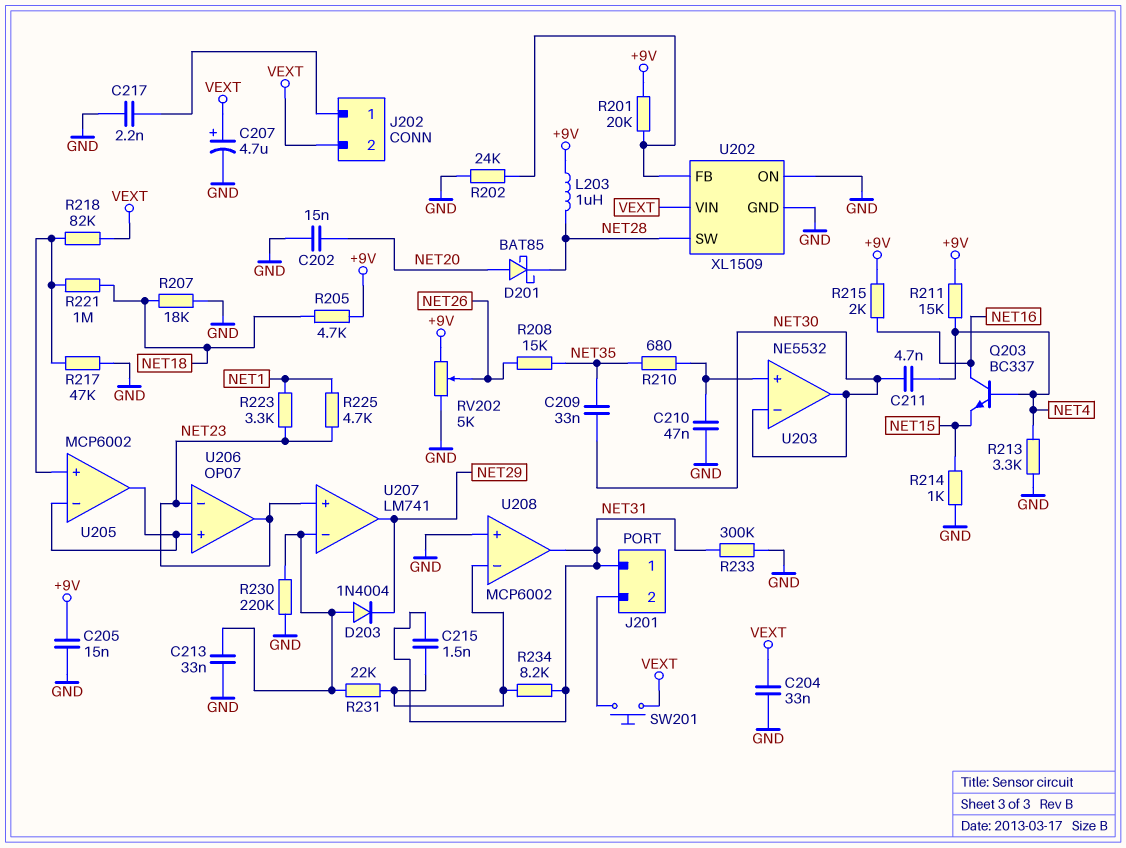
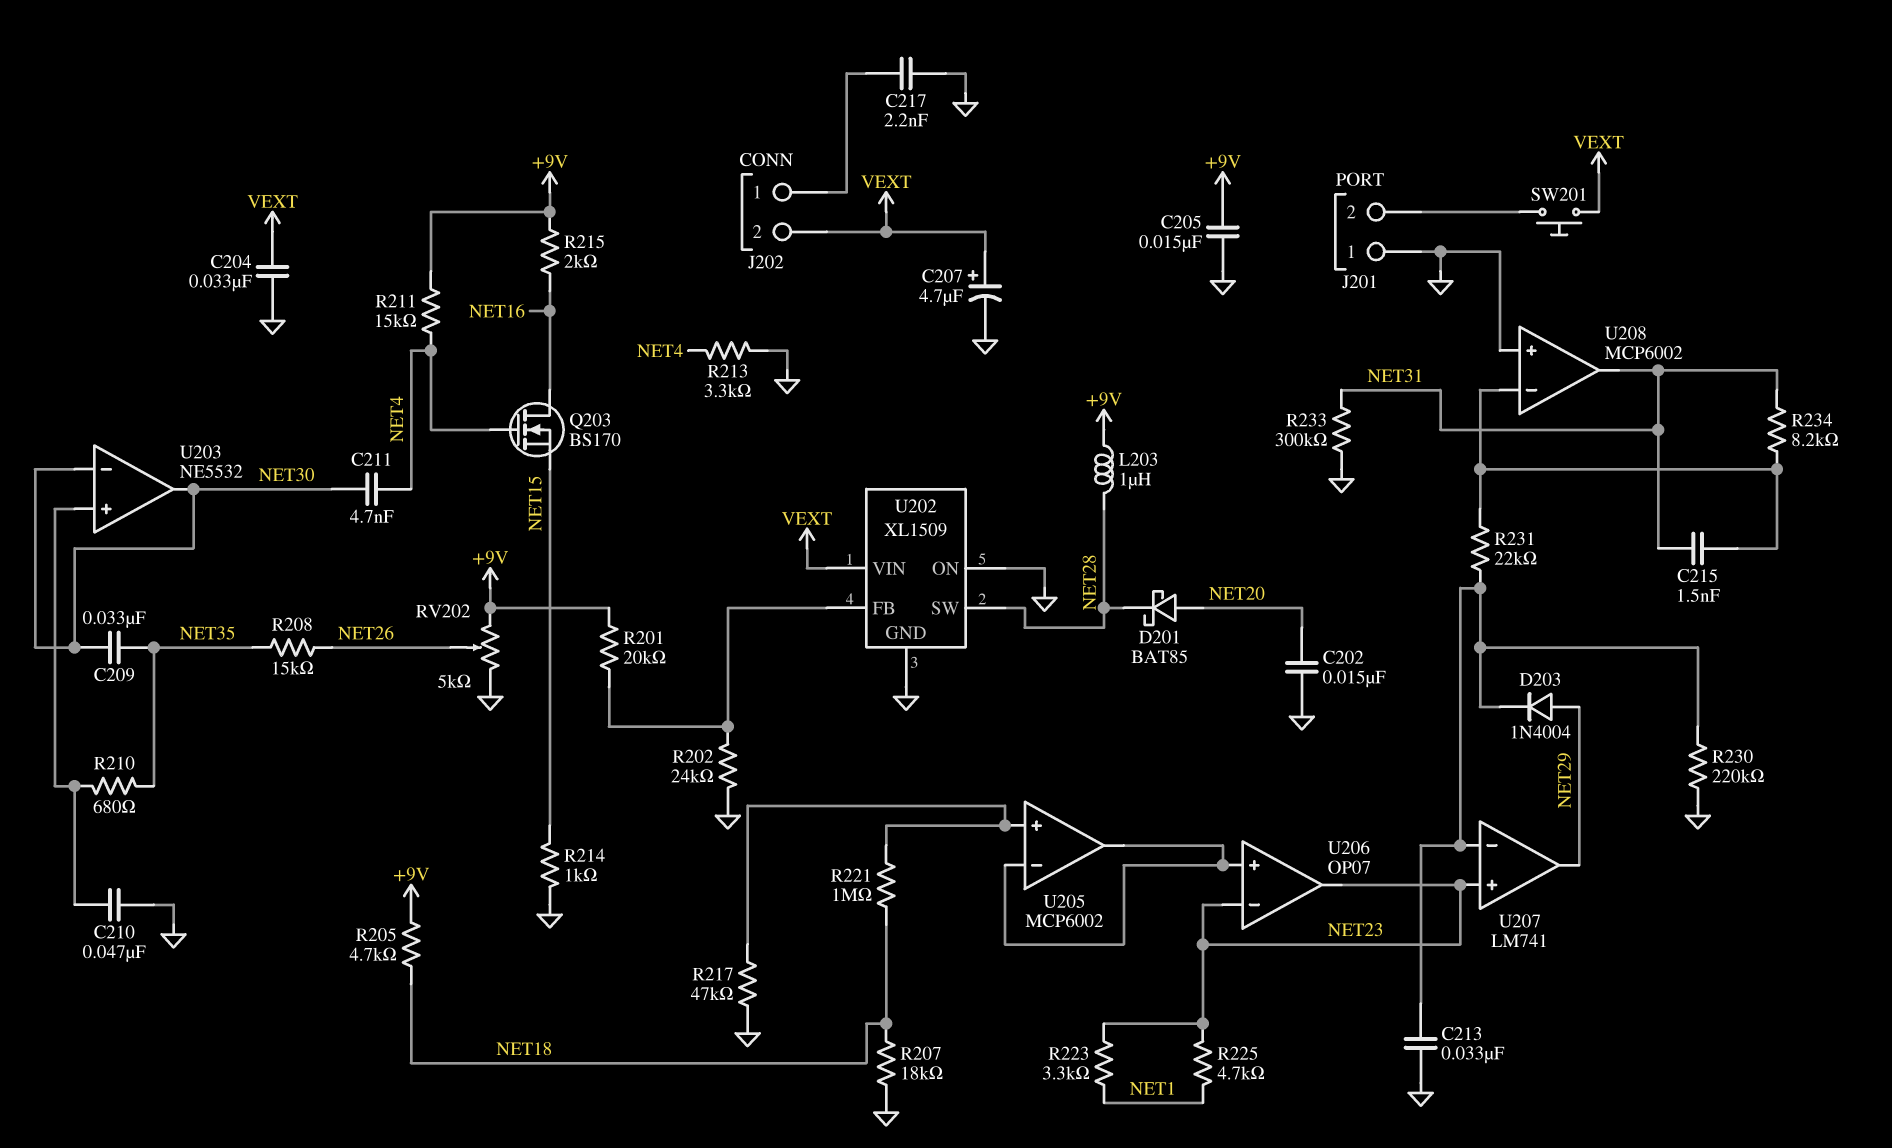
D203: diode 1N4004 (A U207/in-, K NET29) -> diode 1N4004 (A NET29, K U207/in-)
J201 pin 1: NET31 -> GND
Q203: NPN BC337 (B NET4, C NET16, E NET15) -> NMOS BS170 (G NET4, D NET16, S NET15)
R218: 82k (U205/in+, VEXT) -> none

